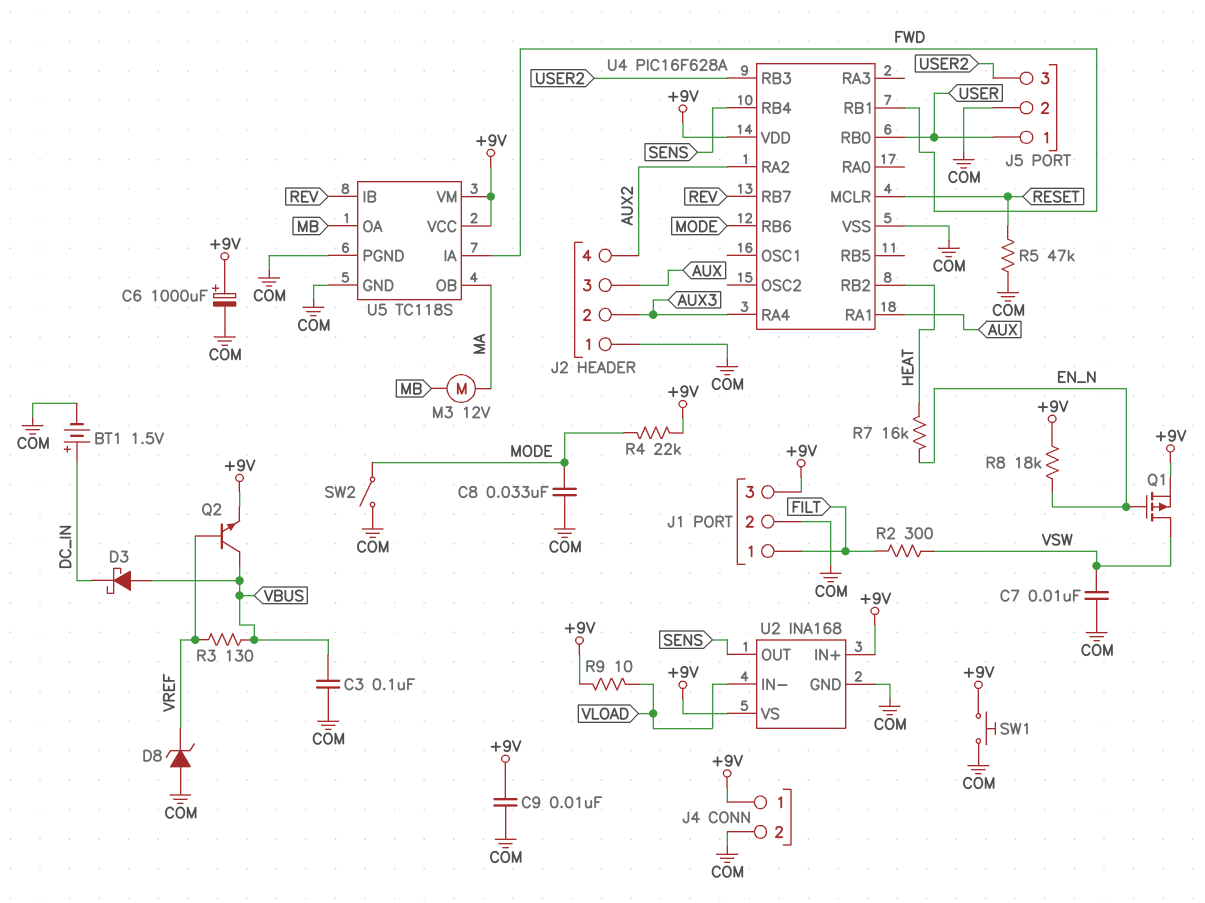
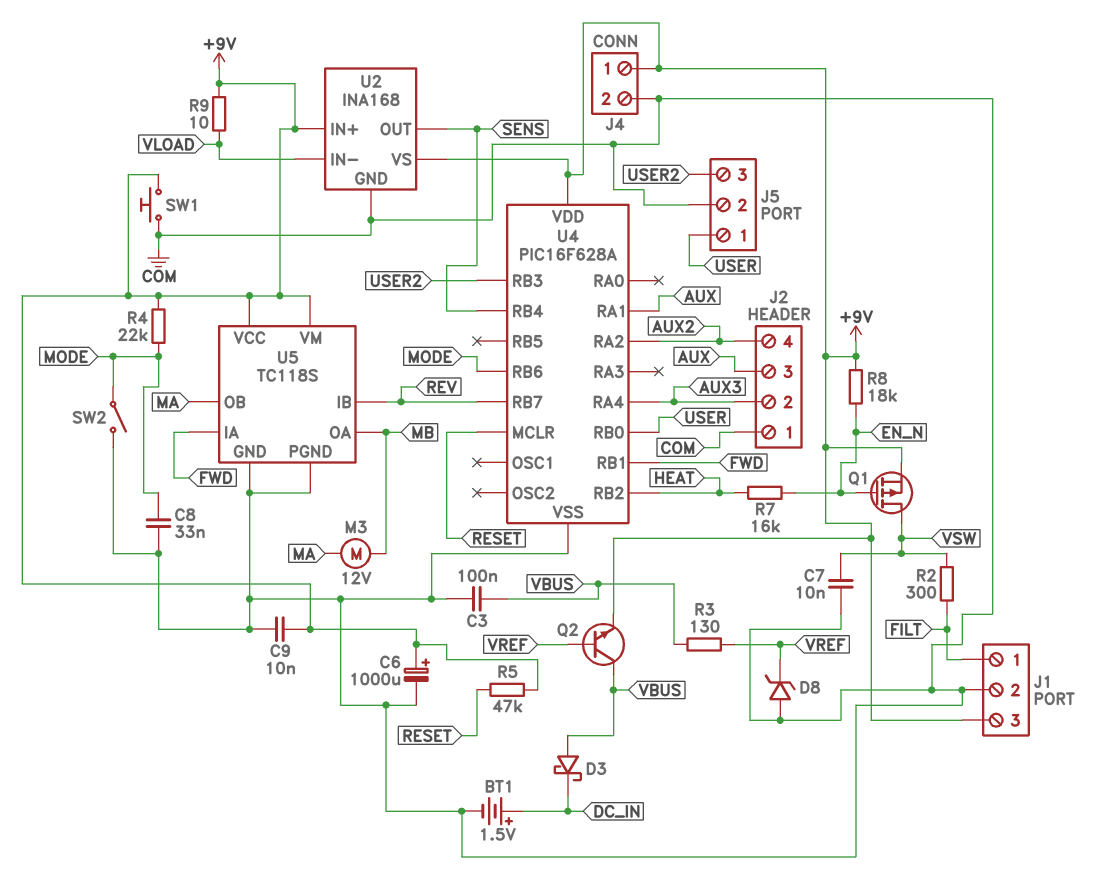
R5: 47k (COM, RESET) -> 47k (+9V, RESET)

